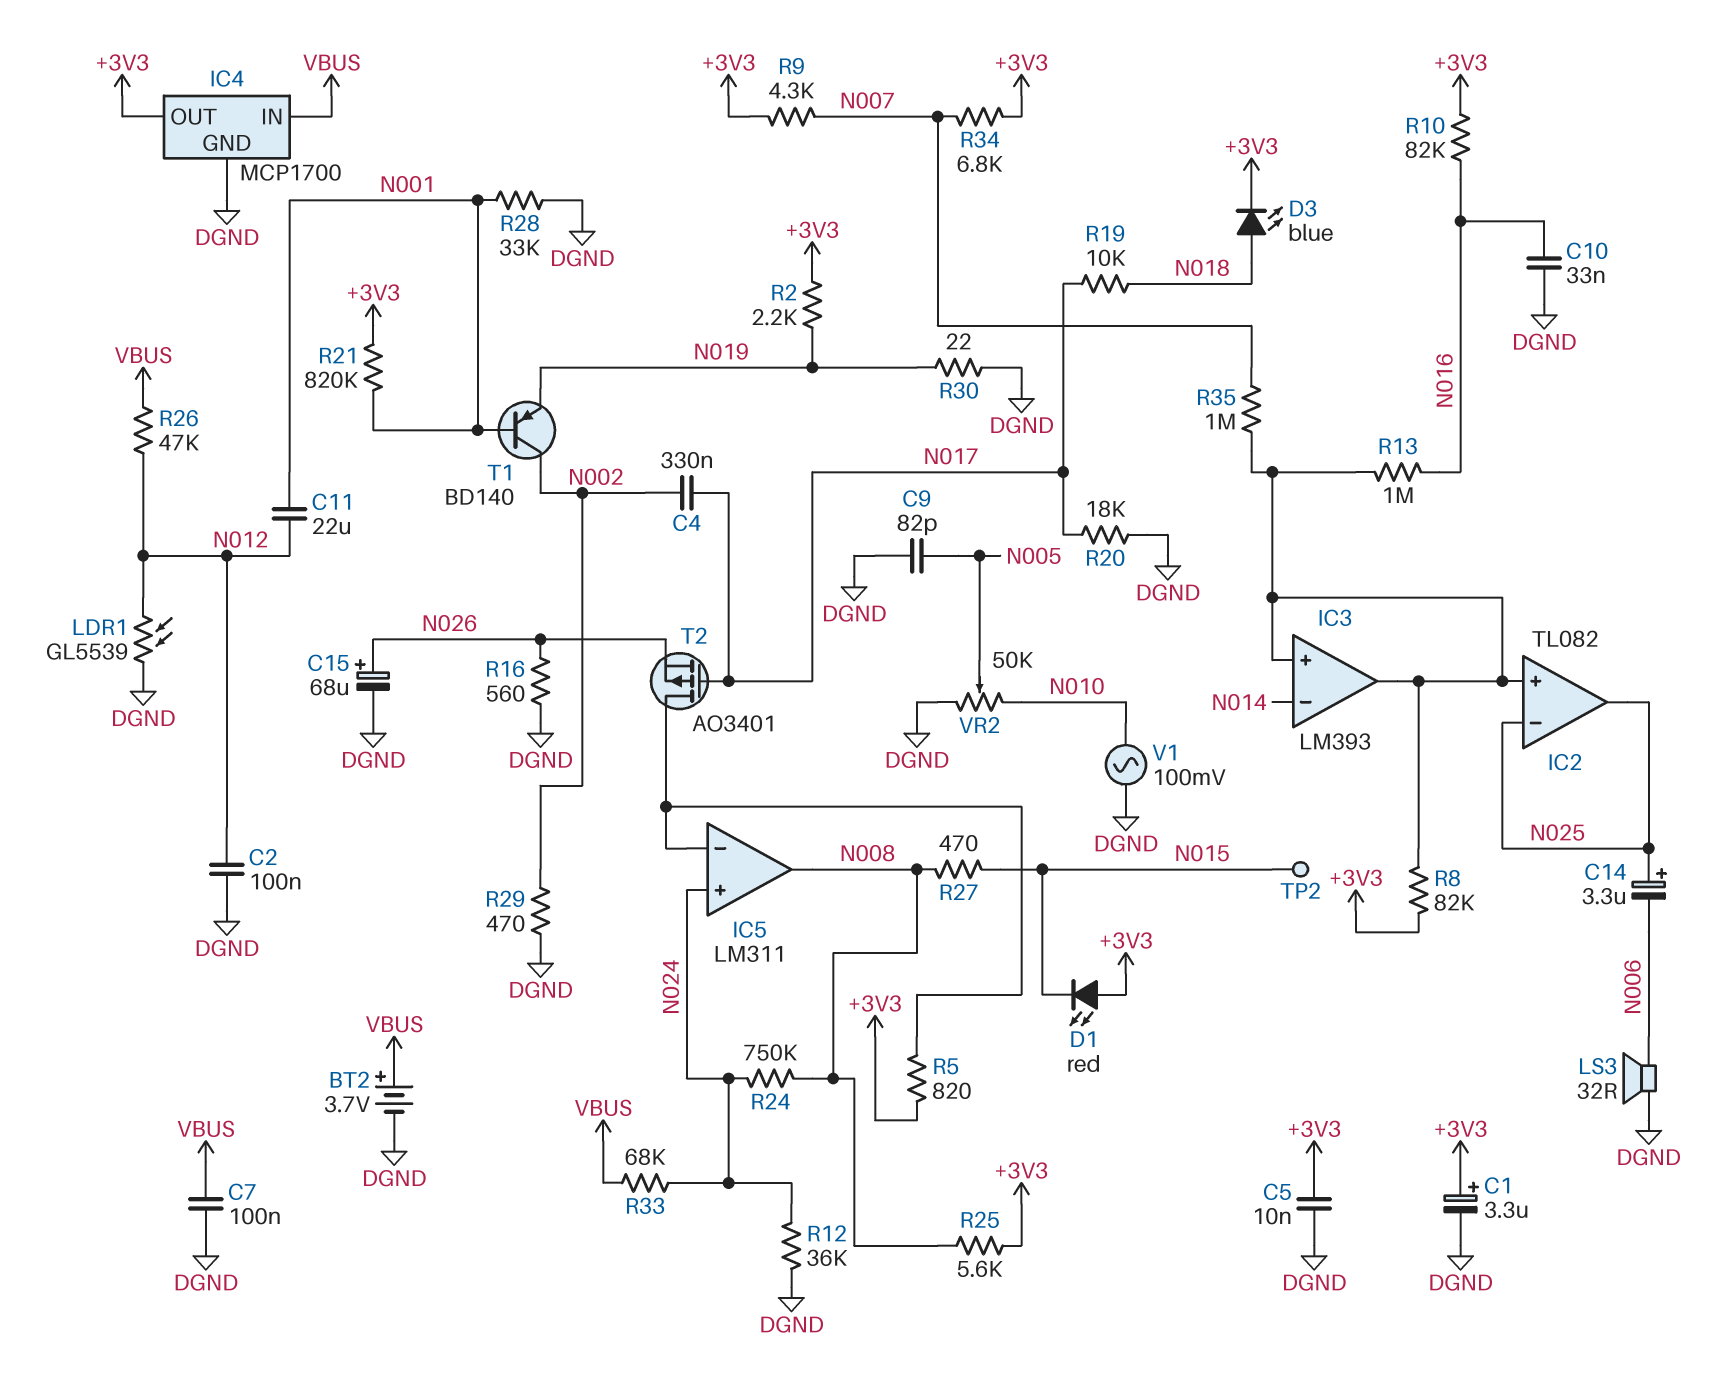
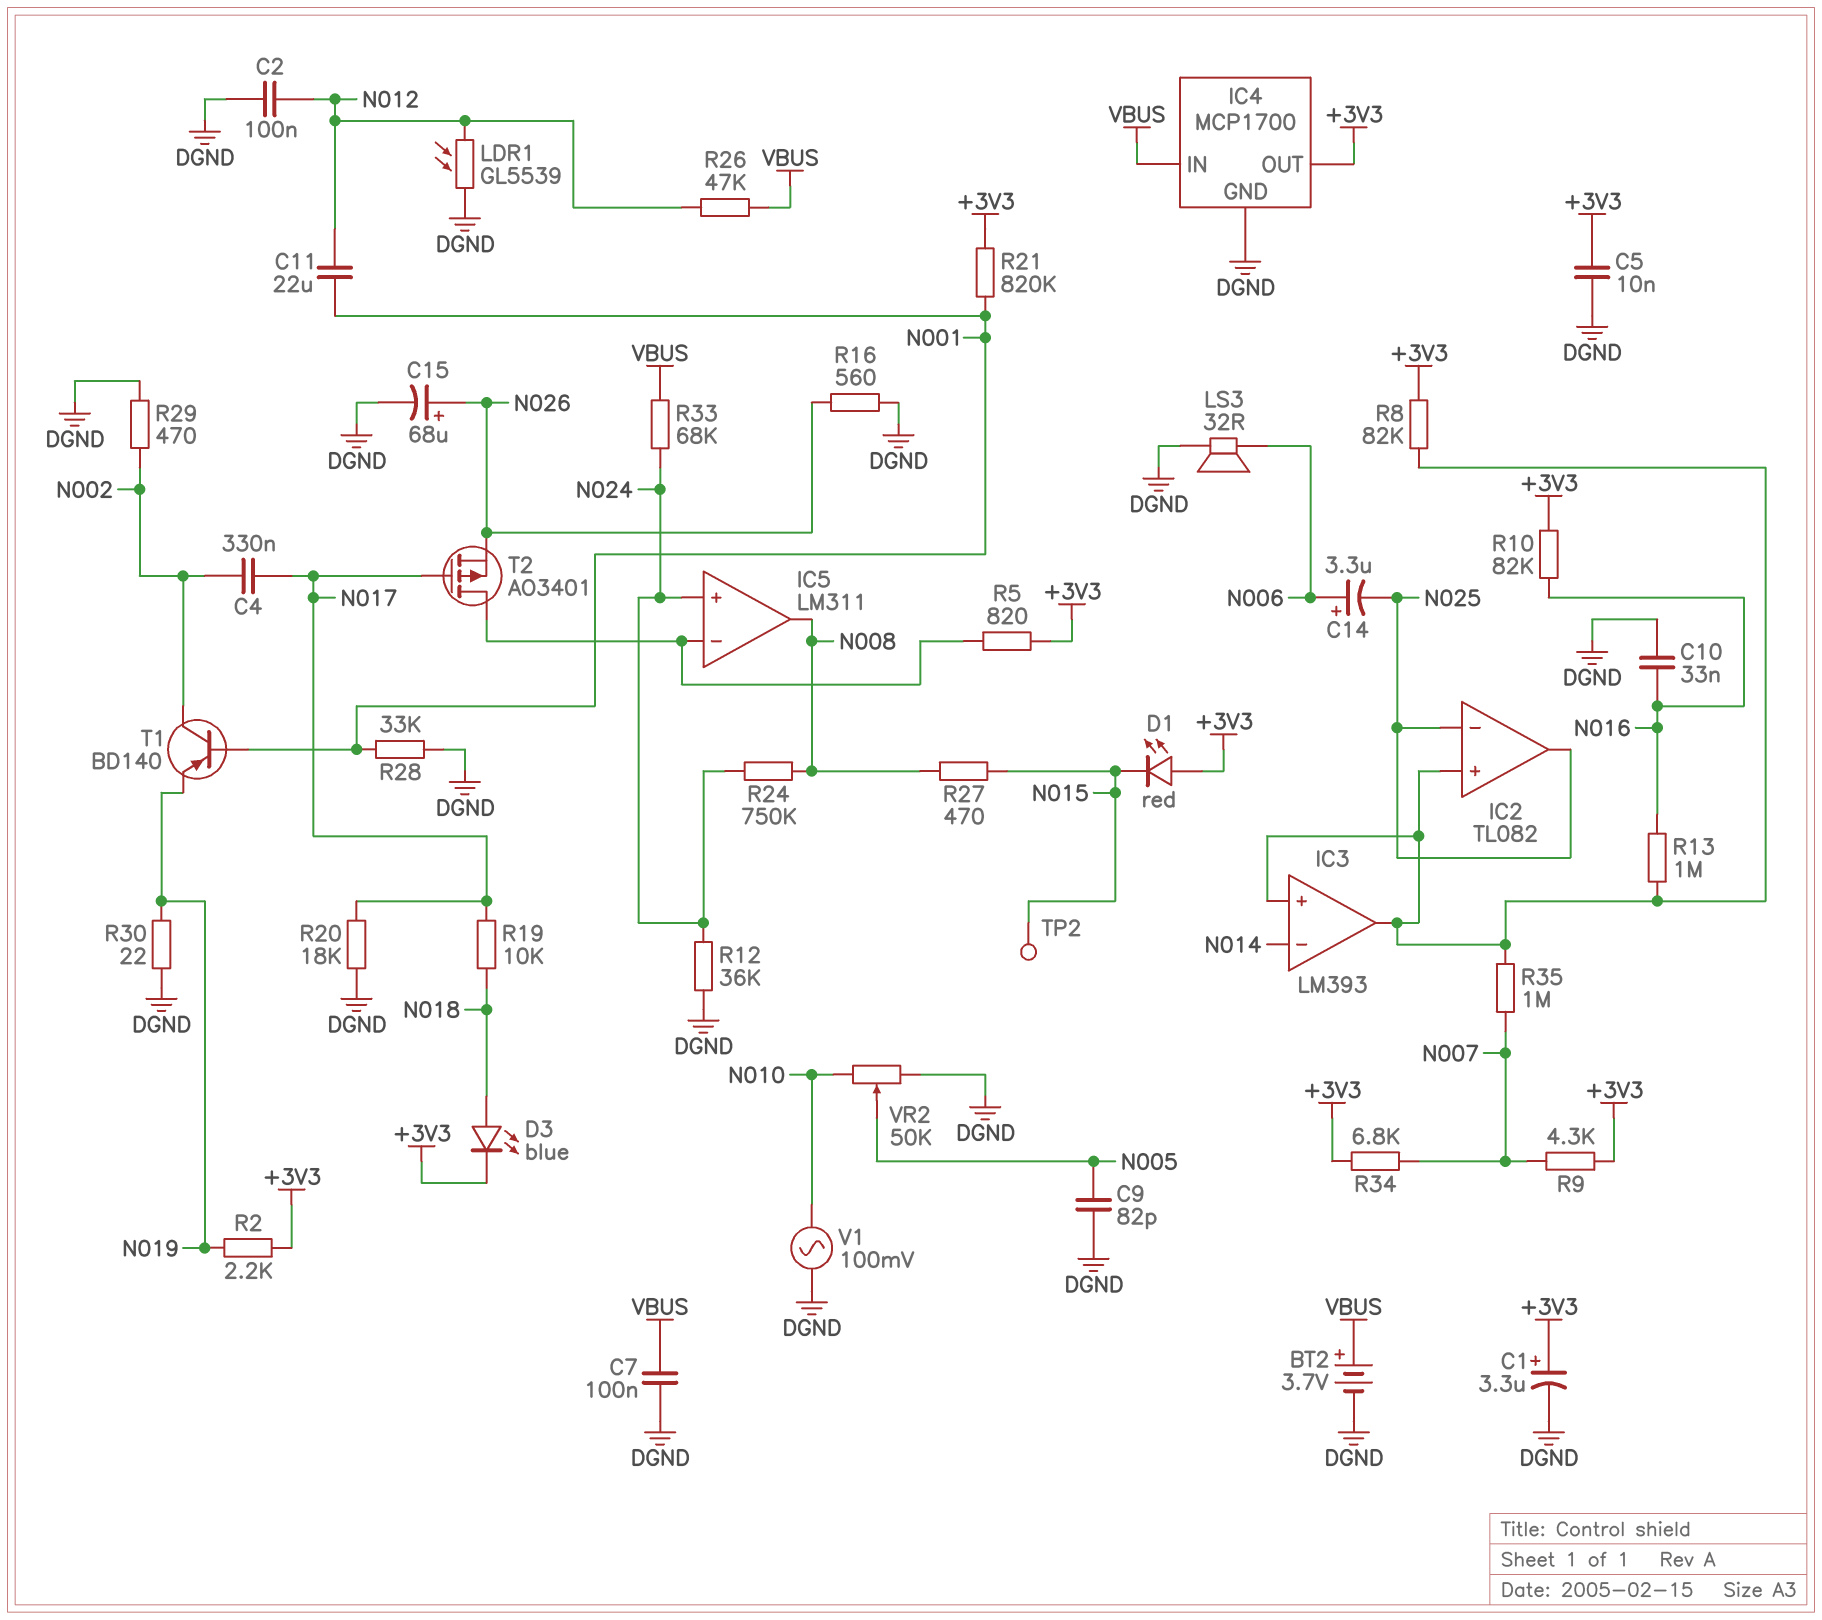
C14: 3.3uF (plus N025, minus N006) -> 3.3uF (plus N006, minus N025)
R25: 5.6k (+3V3, N008) -> none

